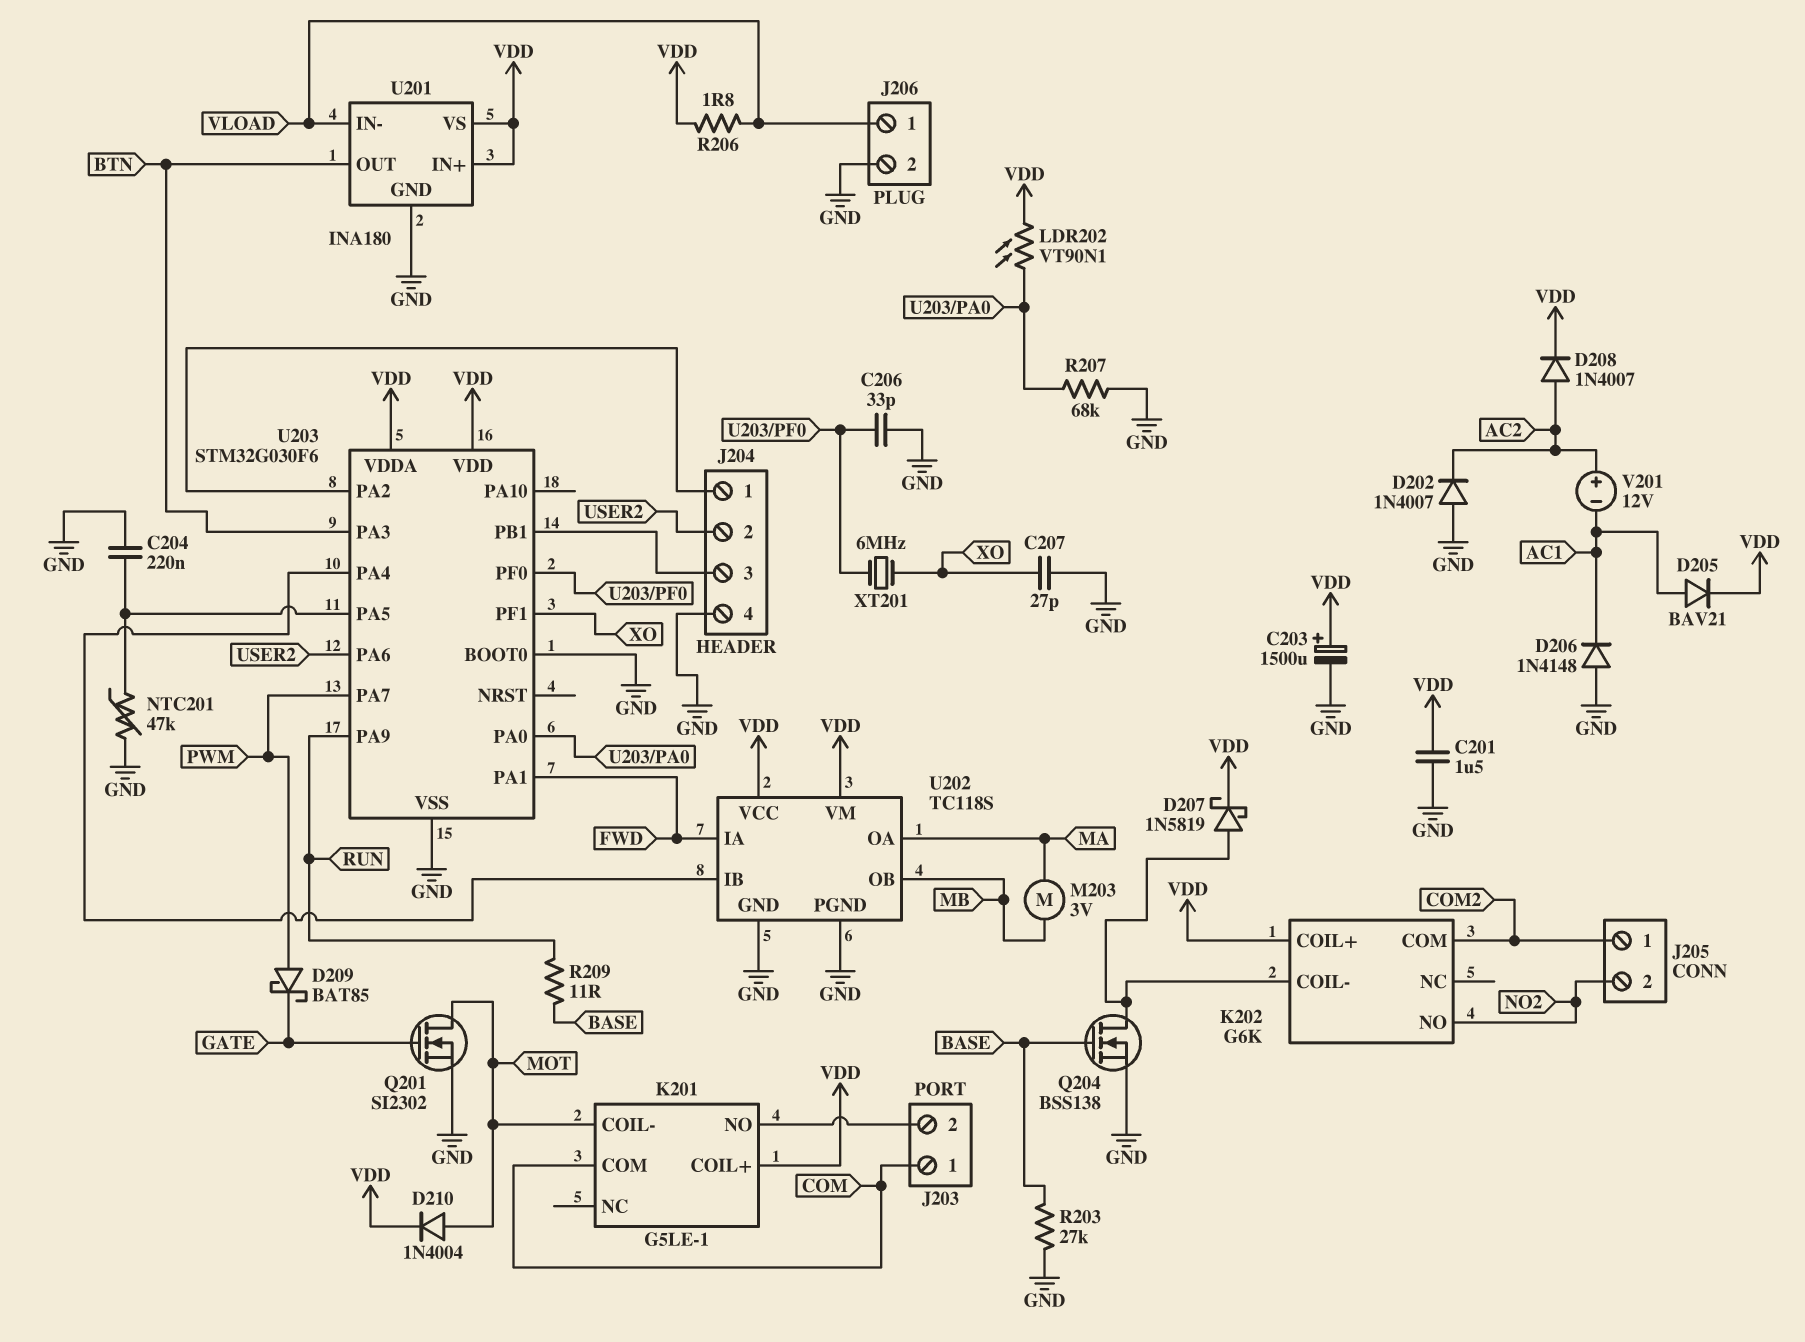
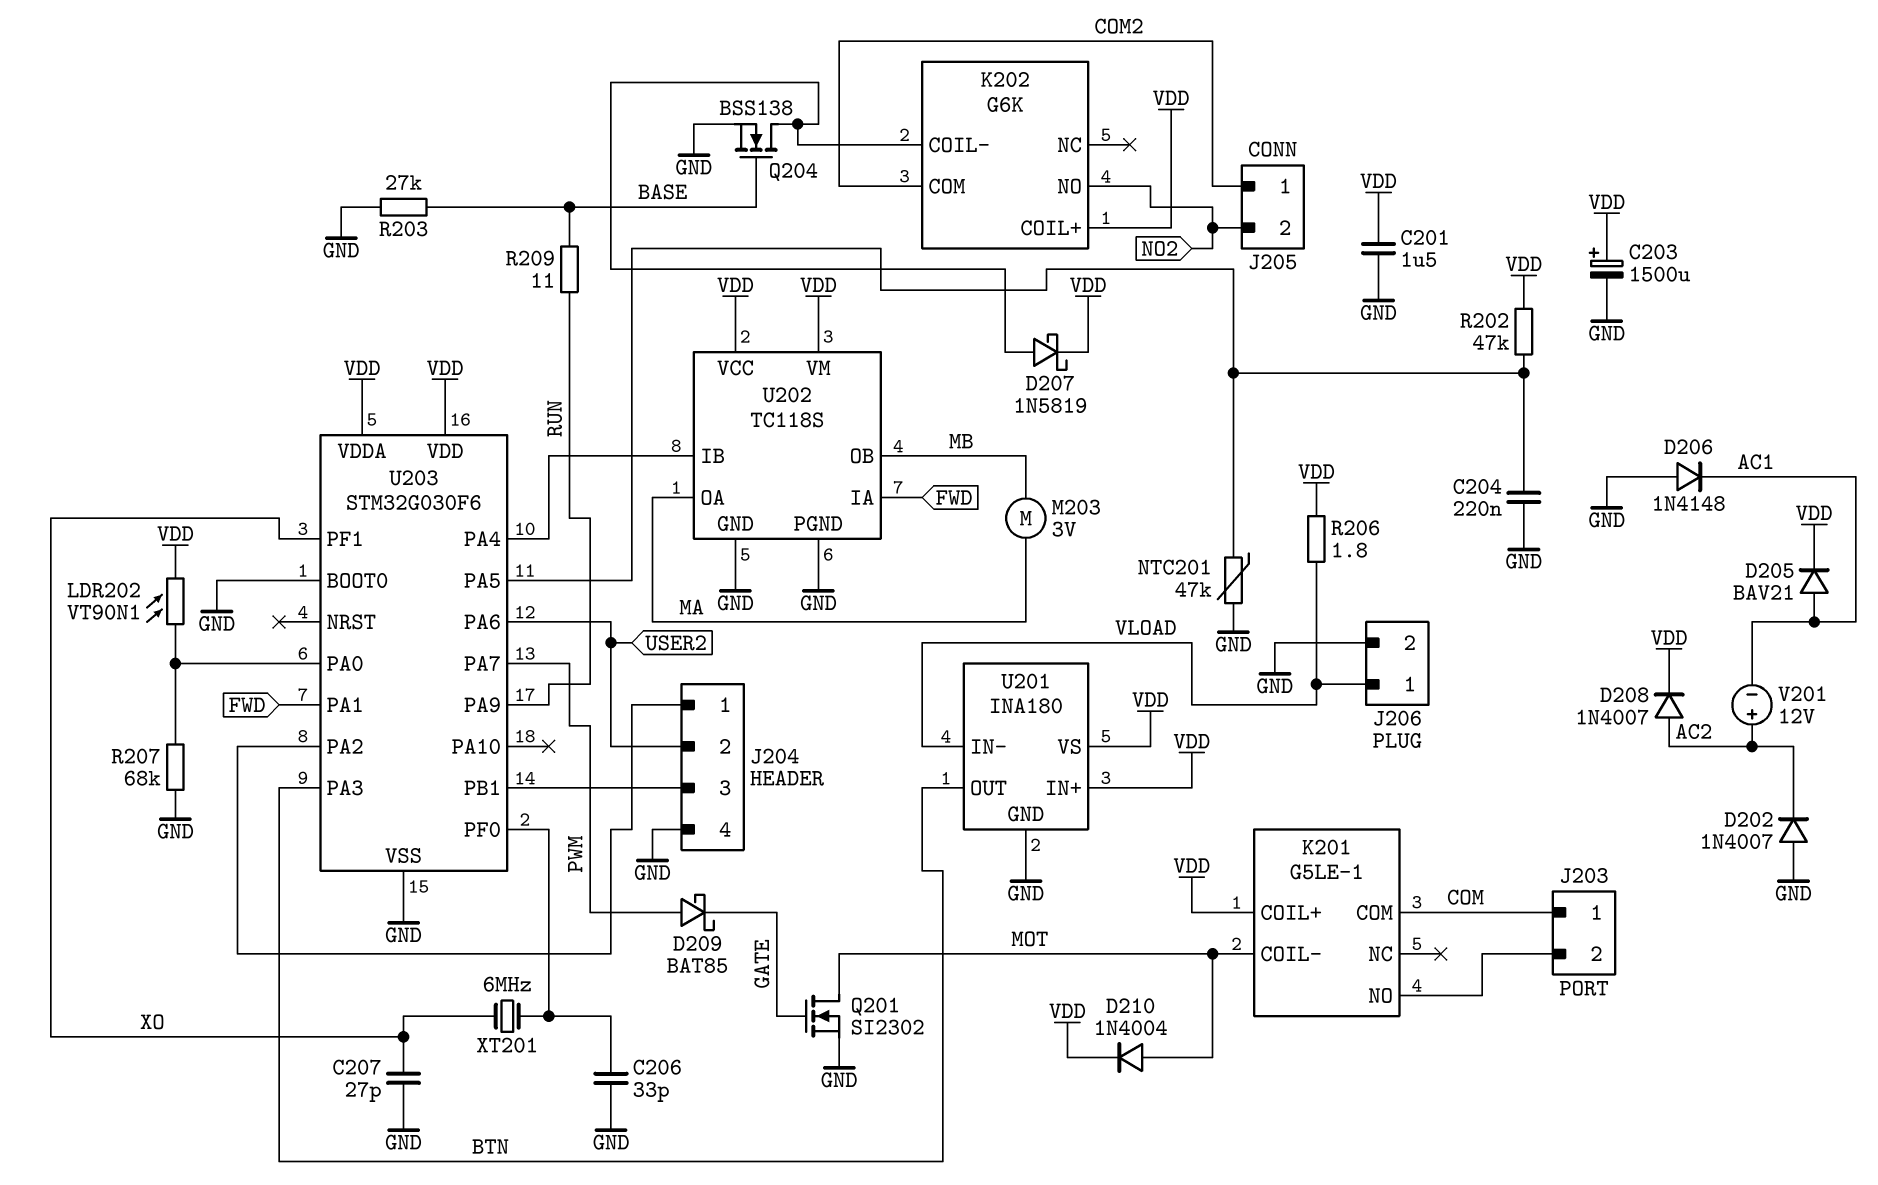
R202: none -> 47k (U203/PA5, VDD)

